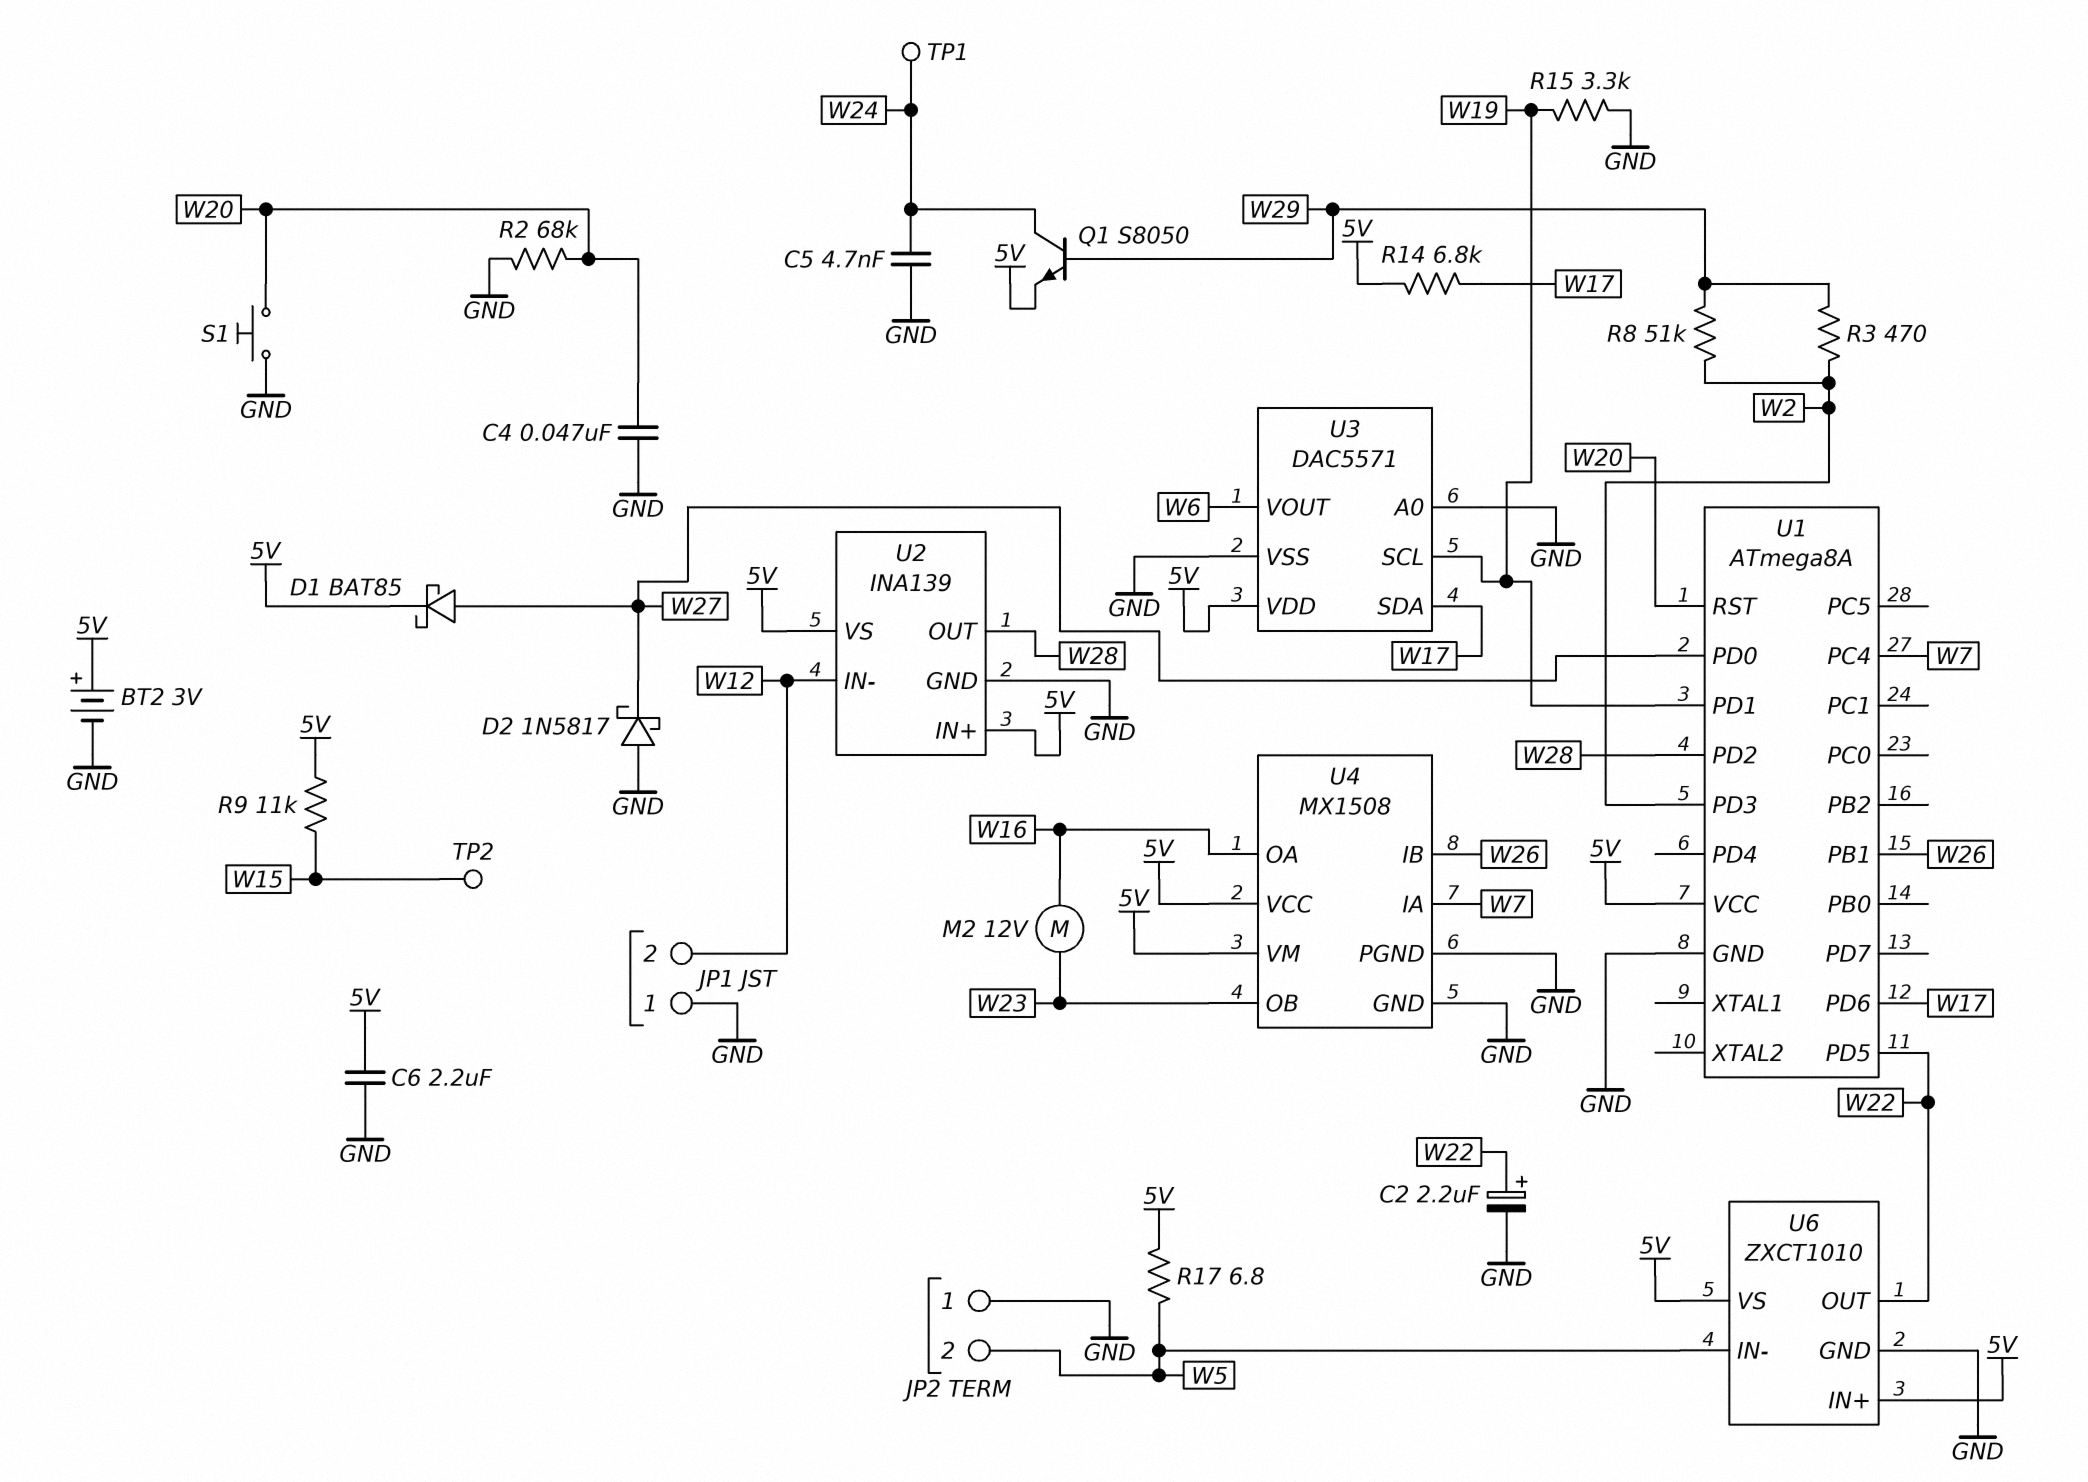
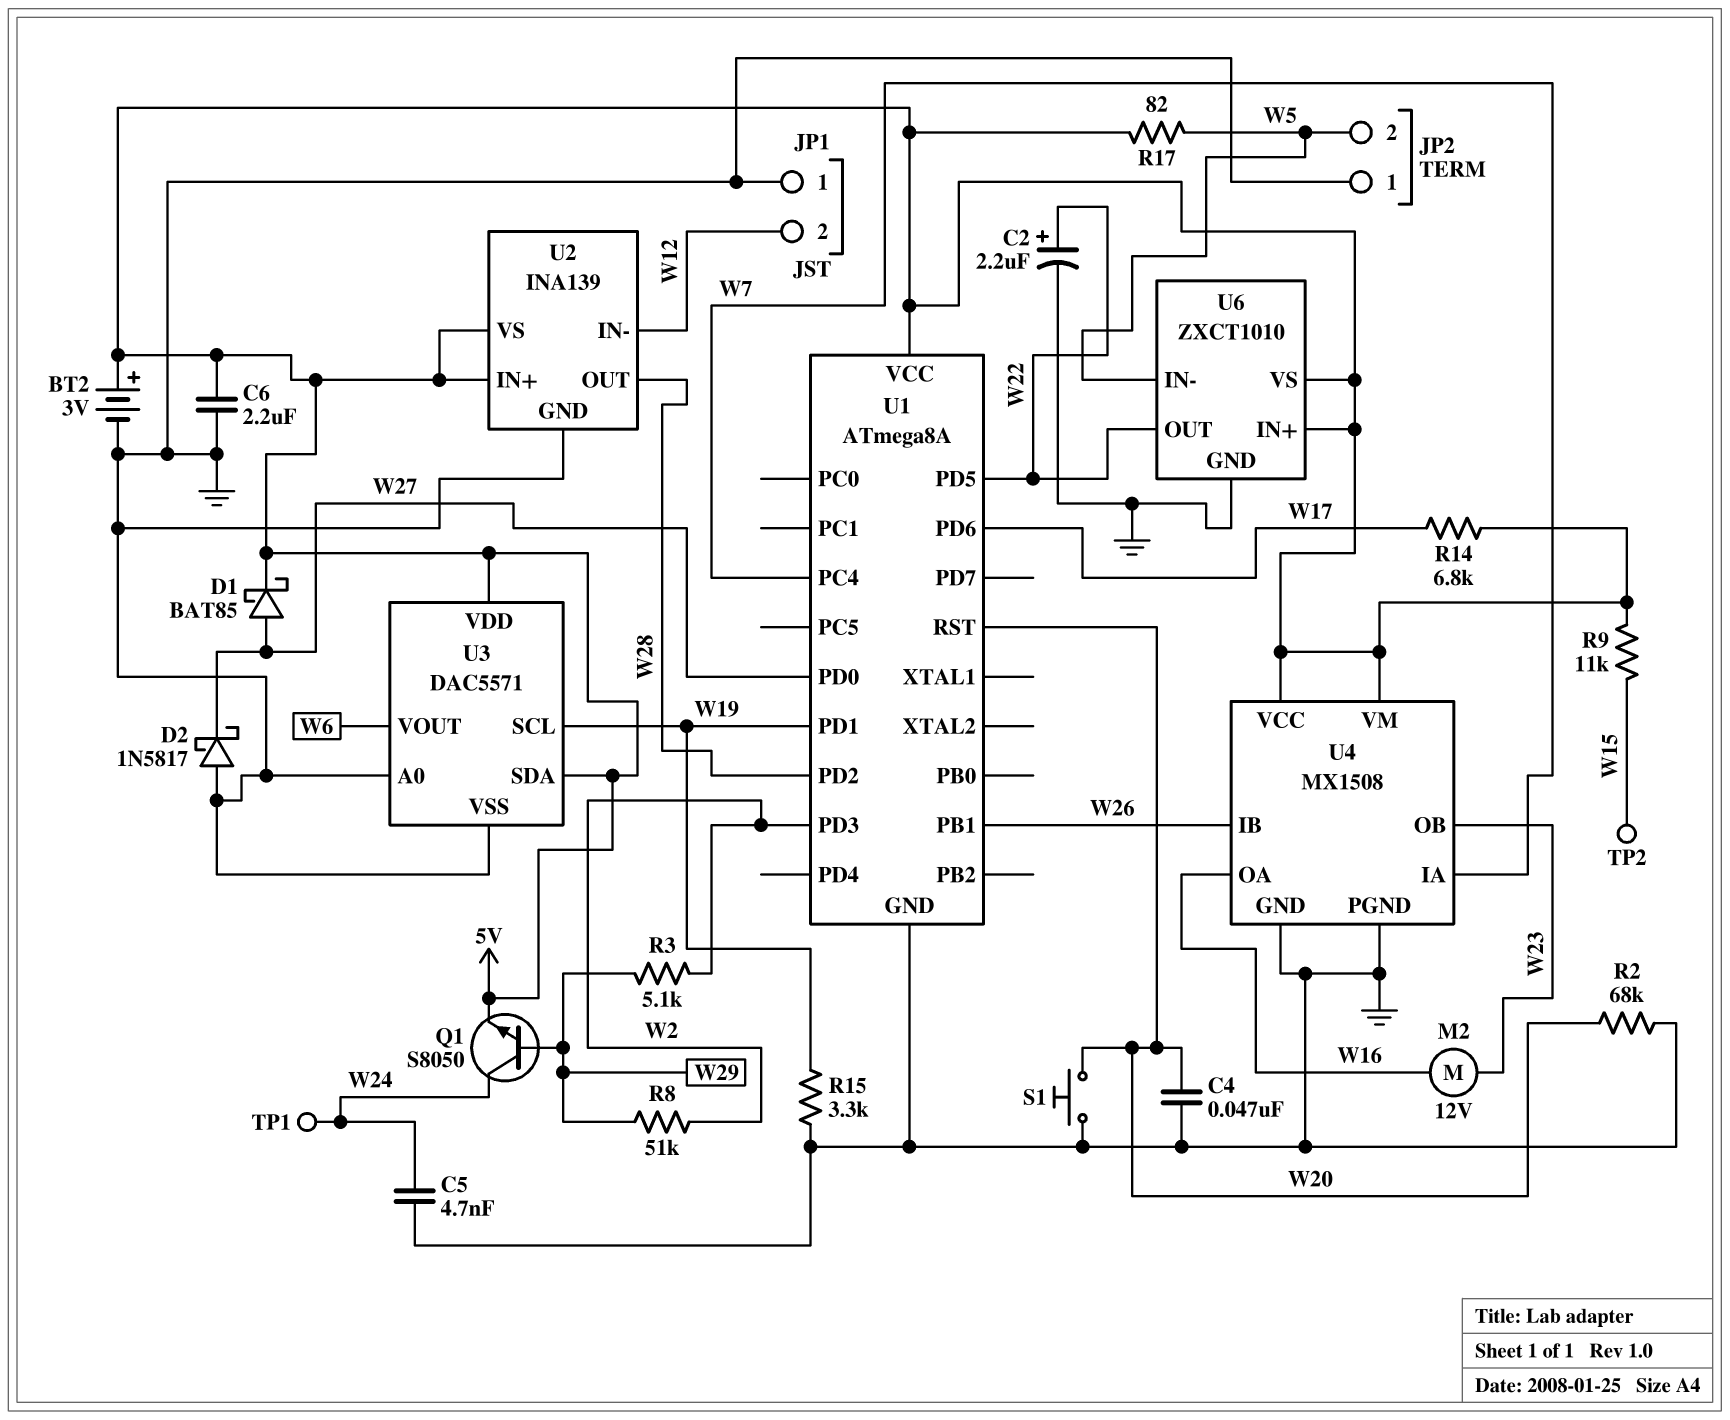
R3: 470 (W2, W29) -> 5.1k (W2, W29)
R17: 6.8 (5V, W5) -> 82 (5V, W5)
U3 pin SDA: W17 -> 5V

